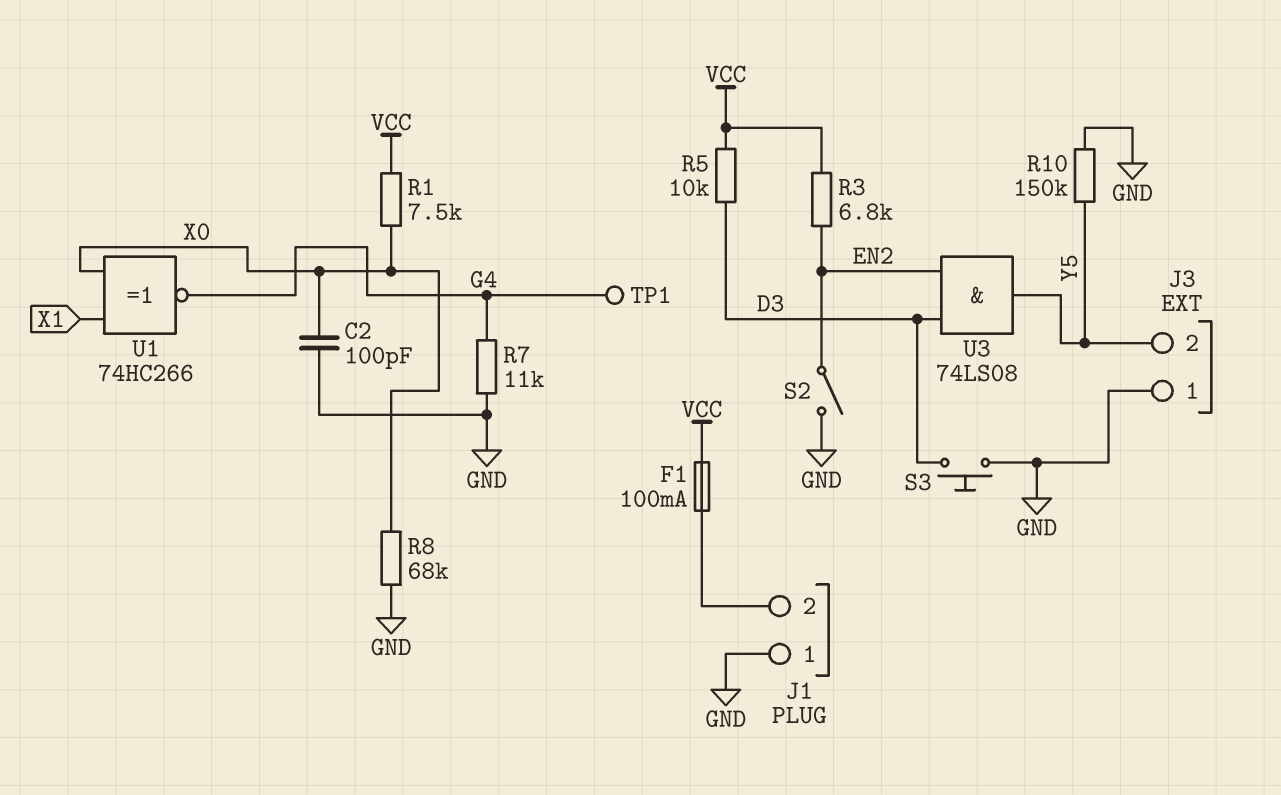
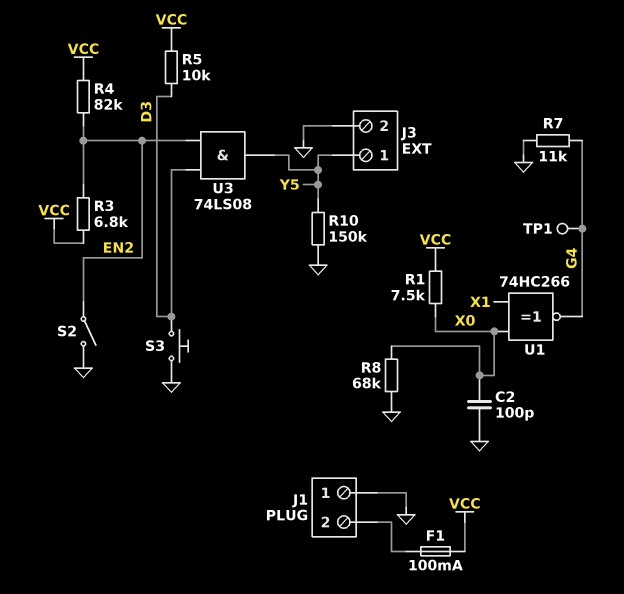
J3 pin 1: GND -> Y5
J3 pin 2: Y5 -> GND
R4: none -> 82k (EN2, VCC)

